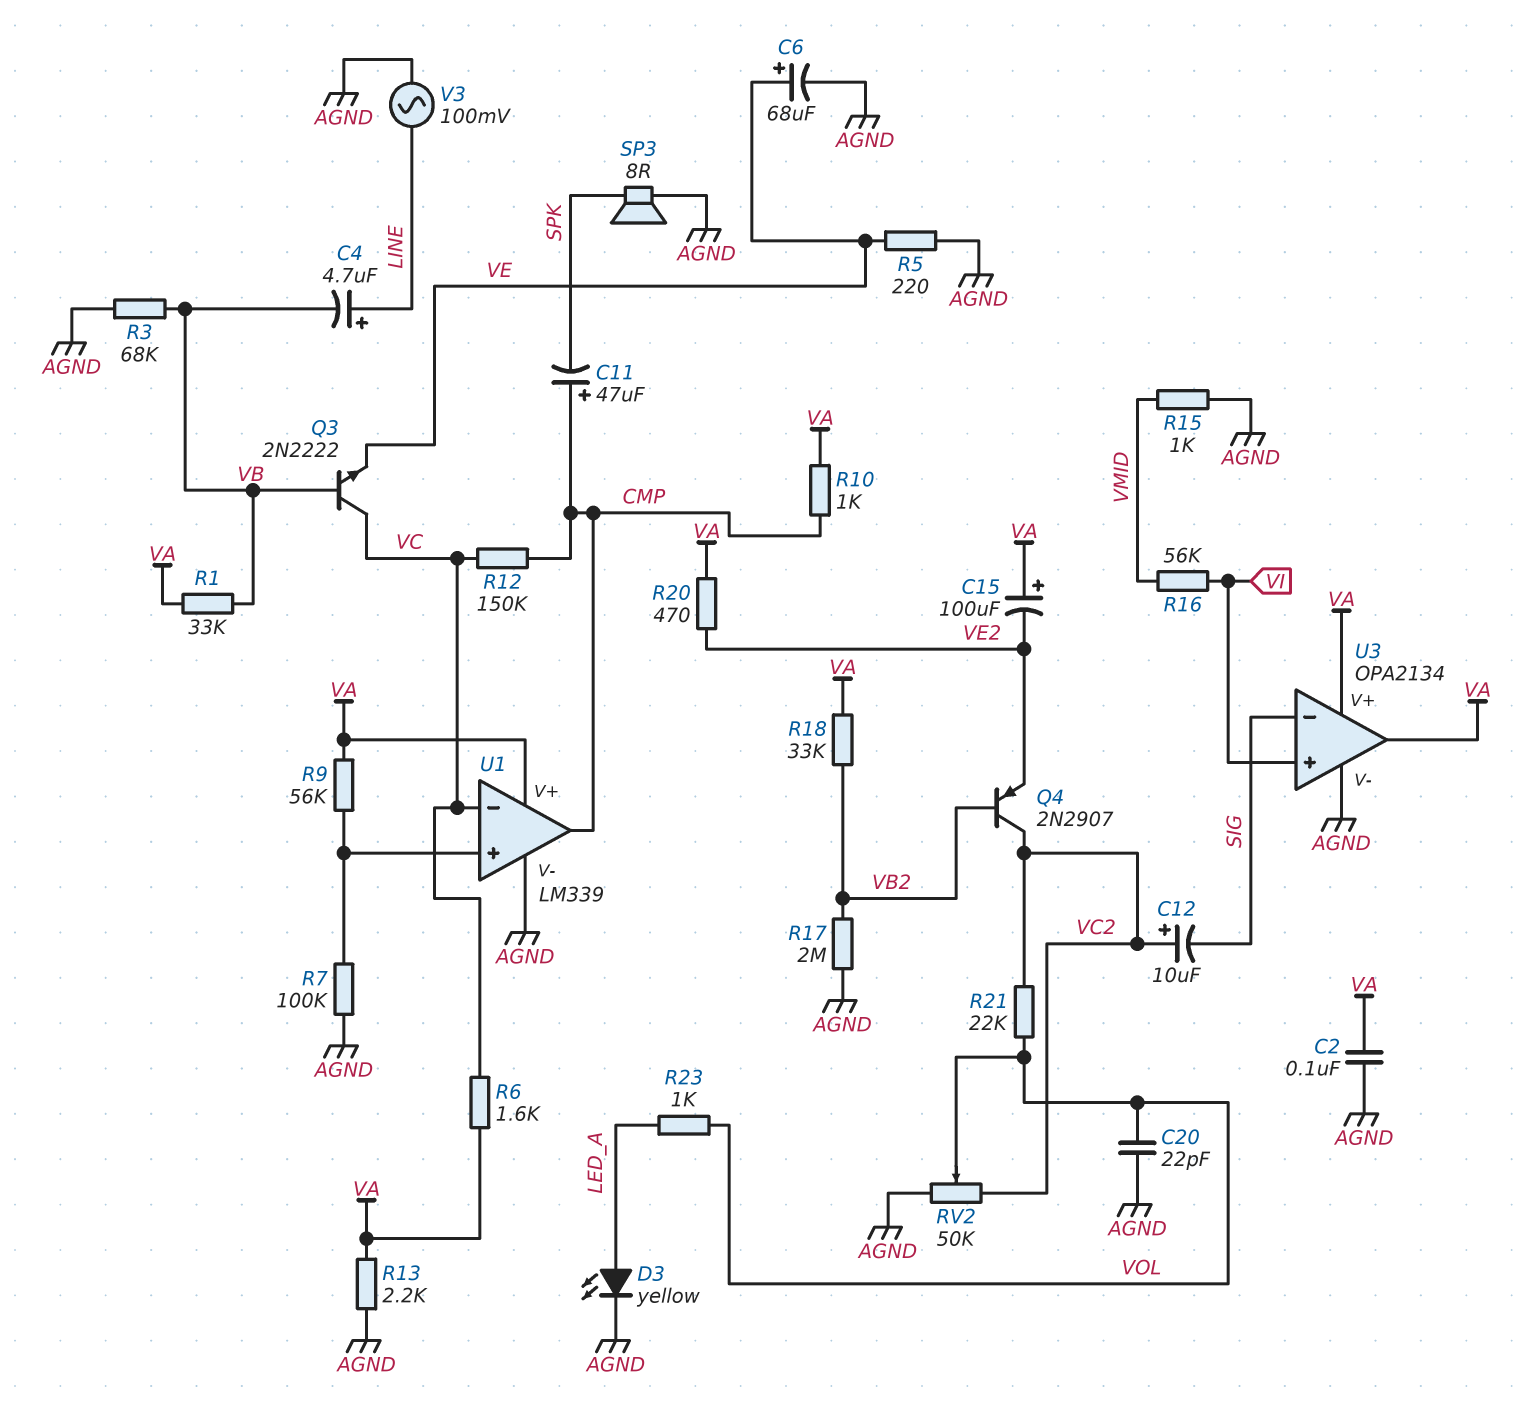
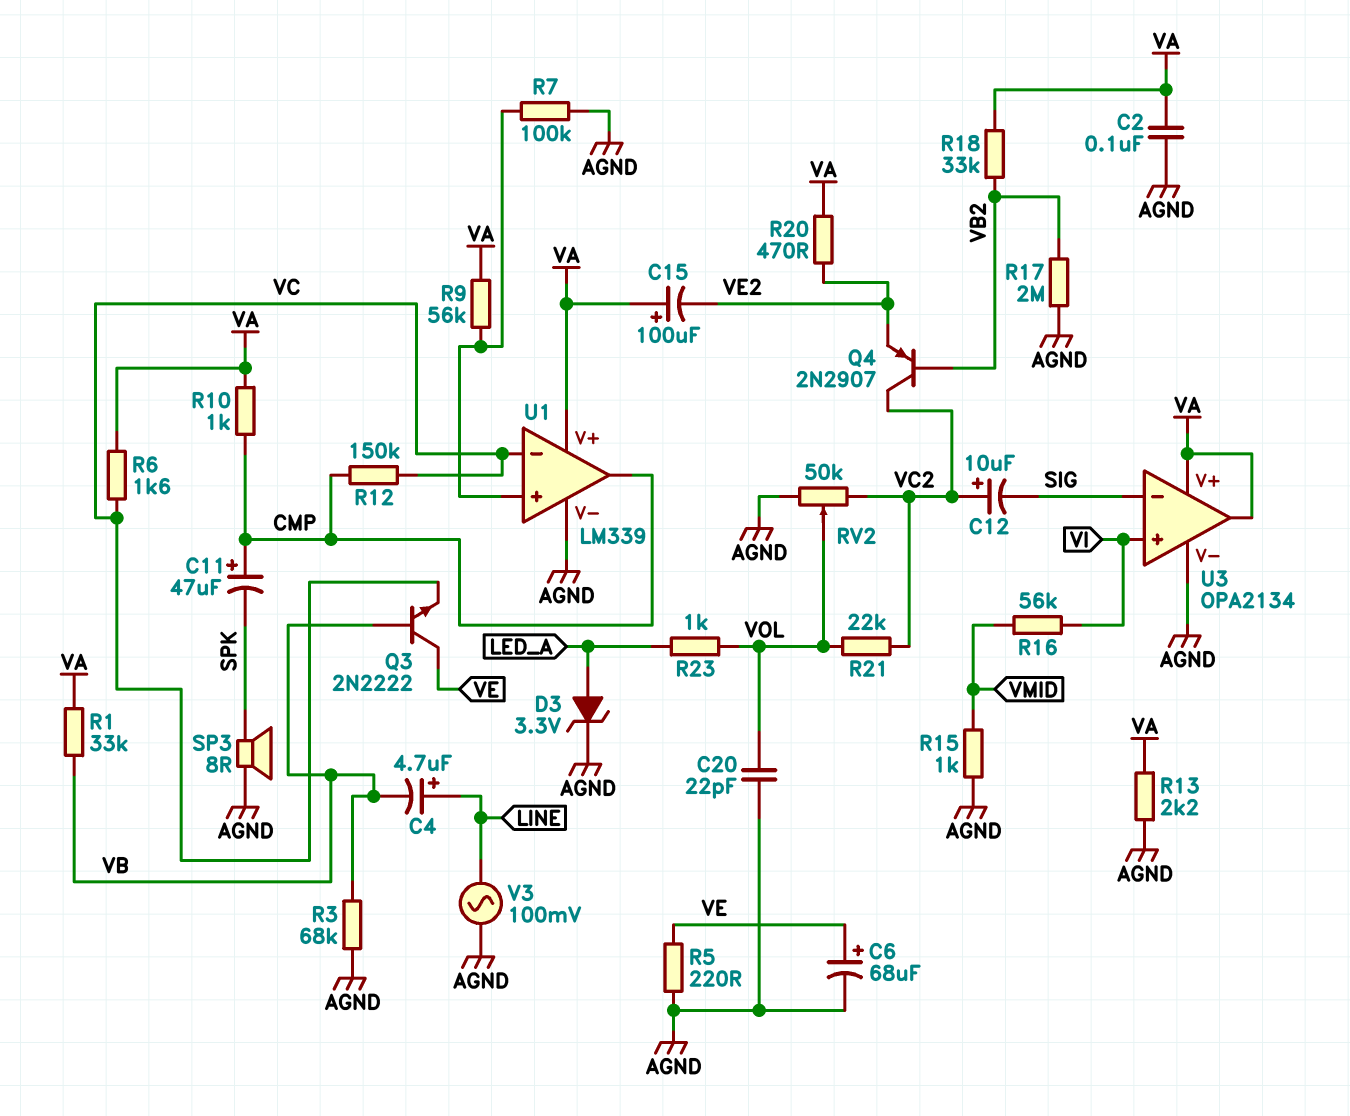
D3: LED yellow (A LED_A, K AGND) -> zener 3.3V (A LED_A, K AGND)
Q3: NPN 2N2222 (B VB, C VC, E VE) -> NPN 2N2222 (B VB, C VE, E VC)

